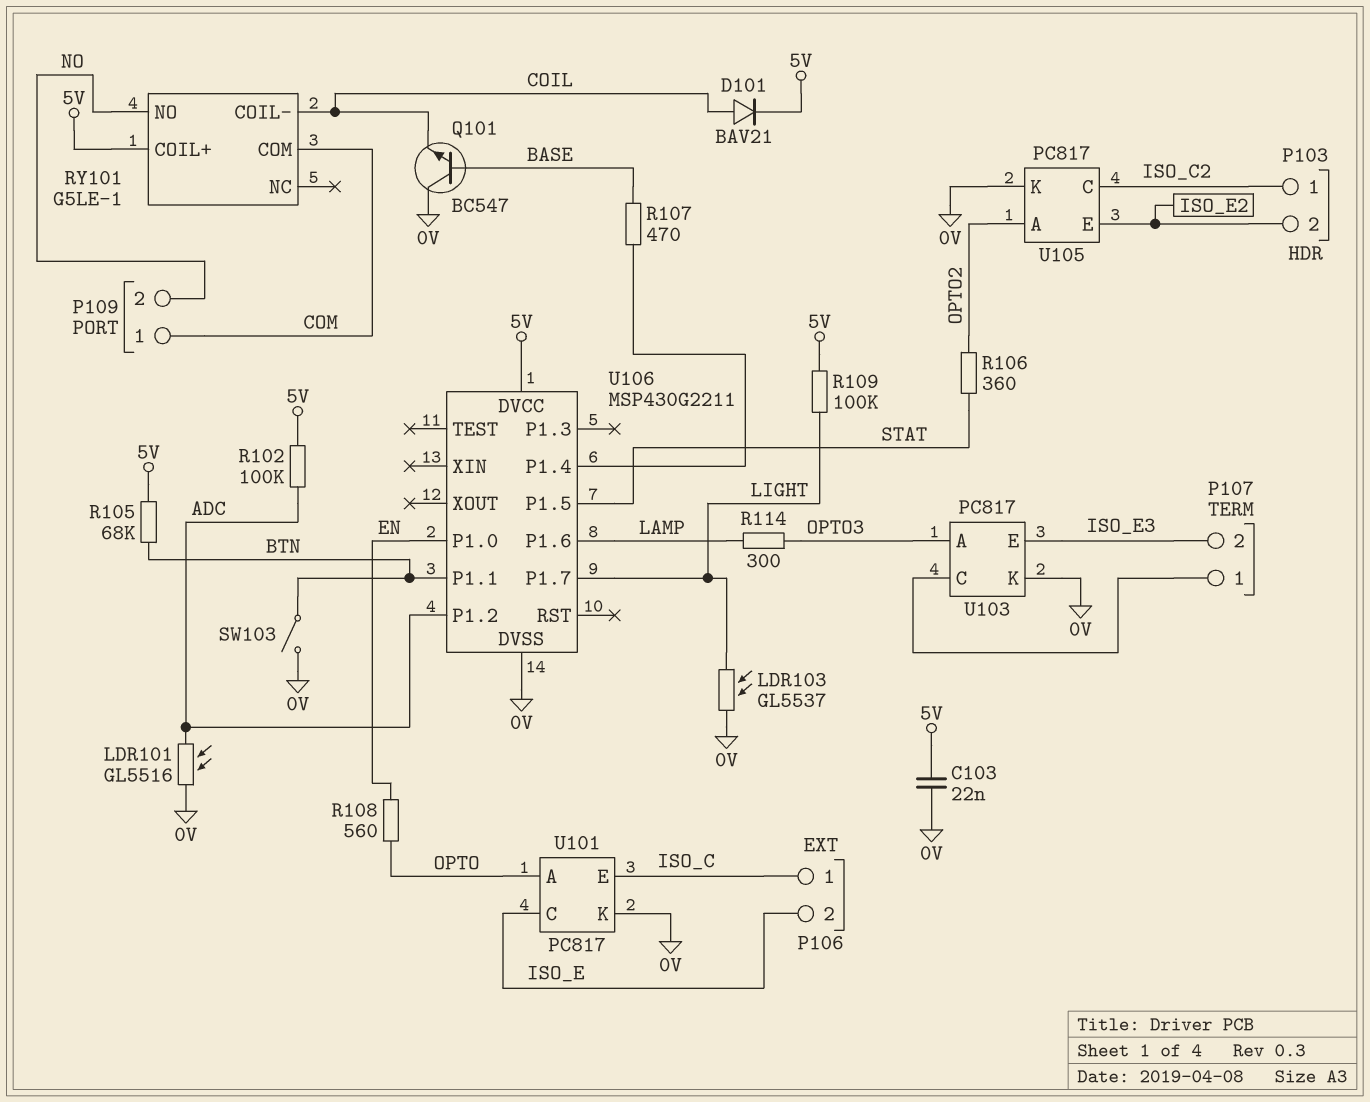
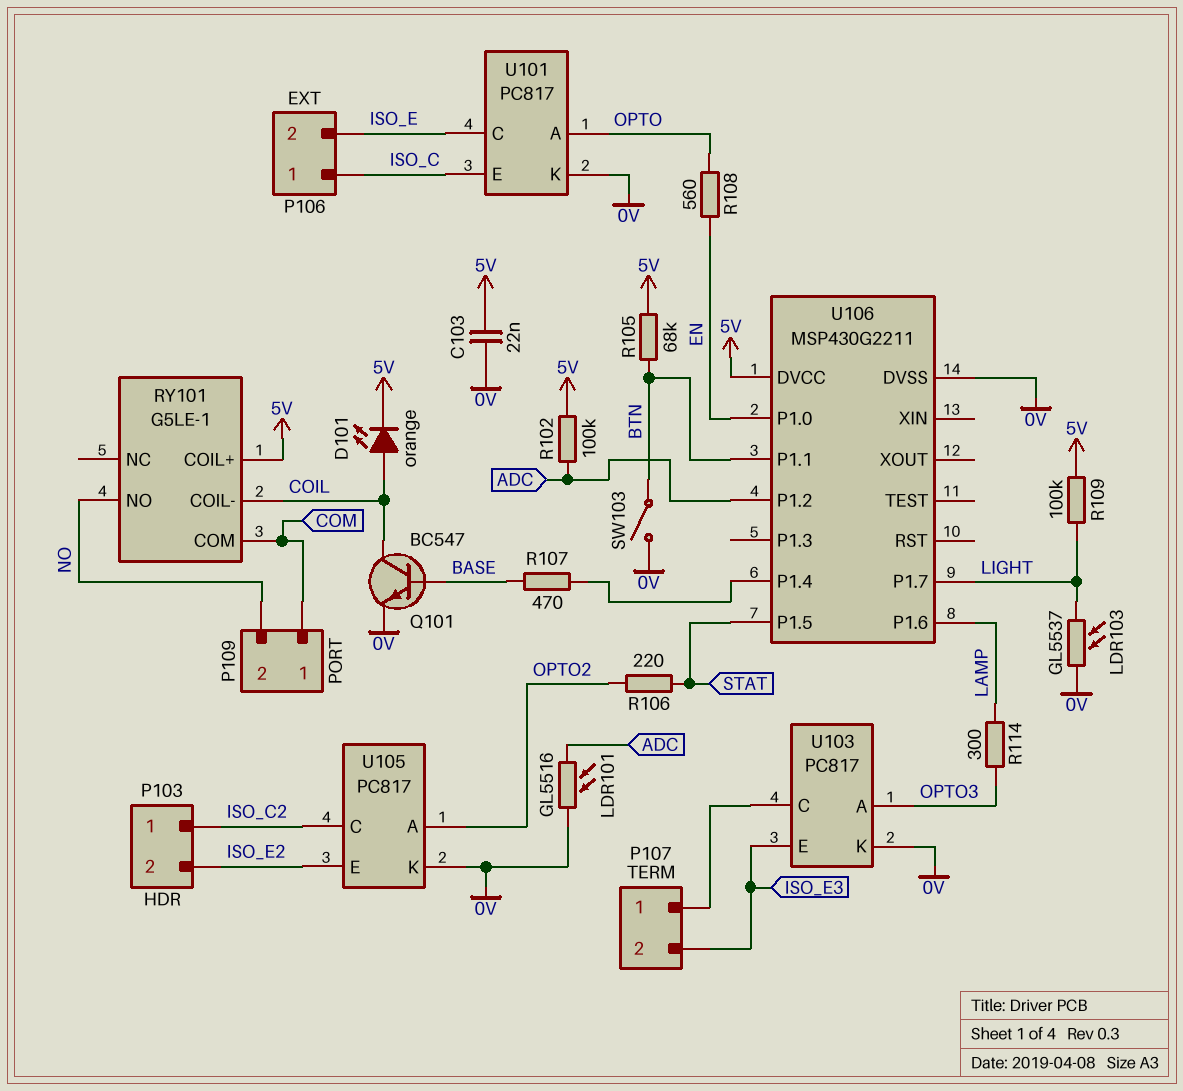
D101: diode BAV21 (A COIL, K 5V) -> LED orange (A COIL, K 5V)
Q101: NPN BC547 (B BASE, C 0V, E COIL) -> NPN BC547 (B BASE, C COIL, E 0V)
R106: 360 (OPTO2, STAT) -> 220 (OPTO2, STAT)

